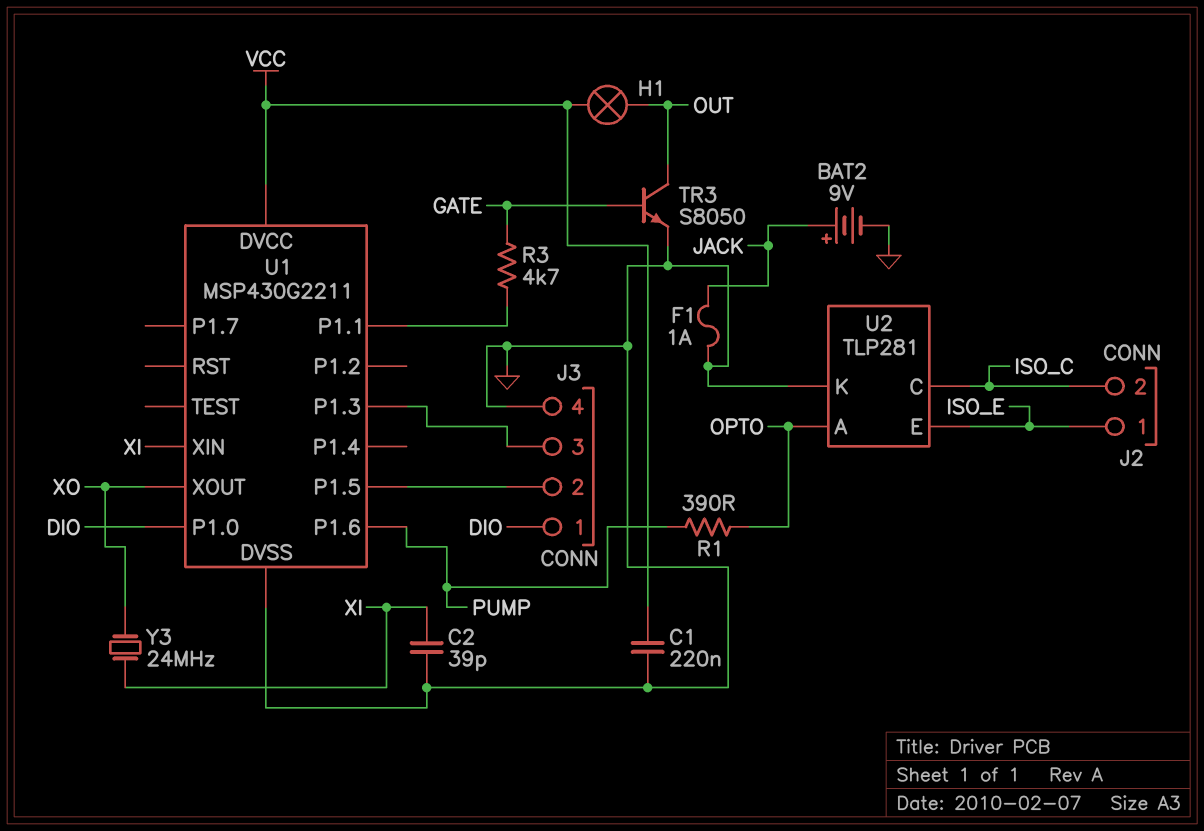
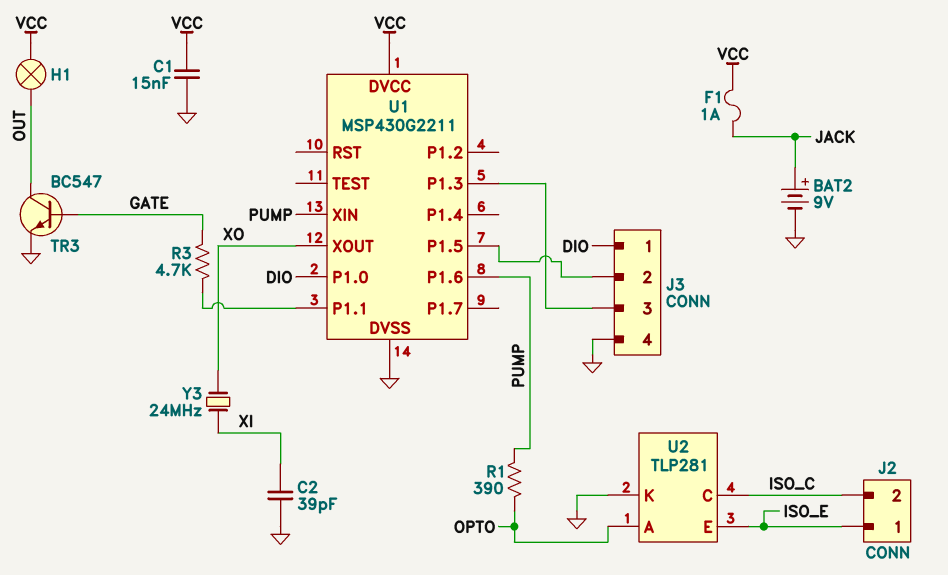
C1: 220nF (GND, VCC) -> 15nF (GND, VCC)
F1: 1A (GND, JACK) -> 1A (JACK, VCC)
TR3: NPN S8050 (B GATE, C OUT, E GND) -> NPN BC547 (B GATE, C OUT, E GND)
U1 pin XIN: XI -> PUMP

